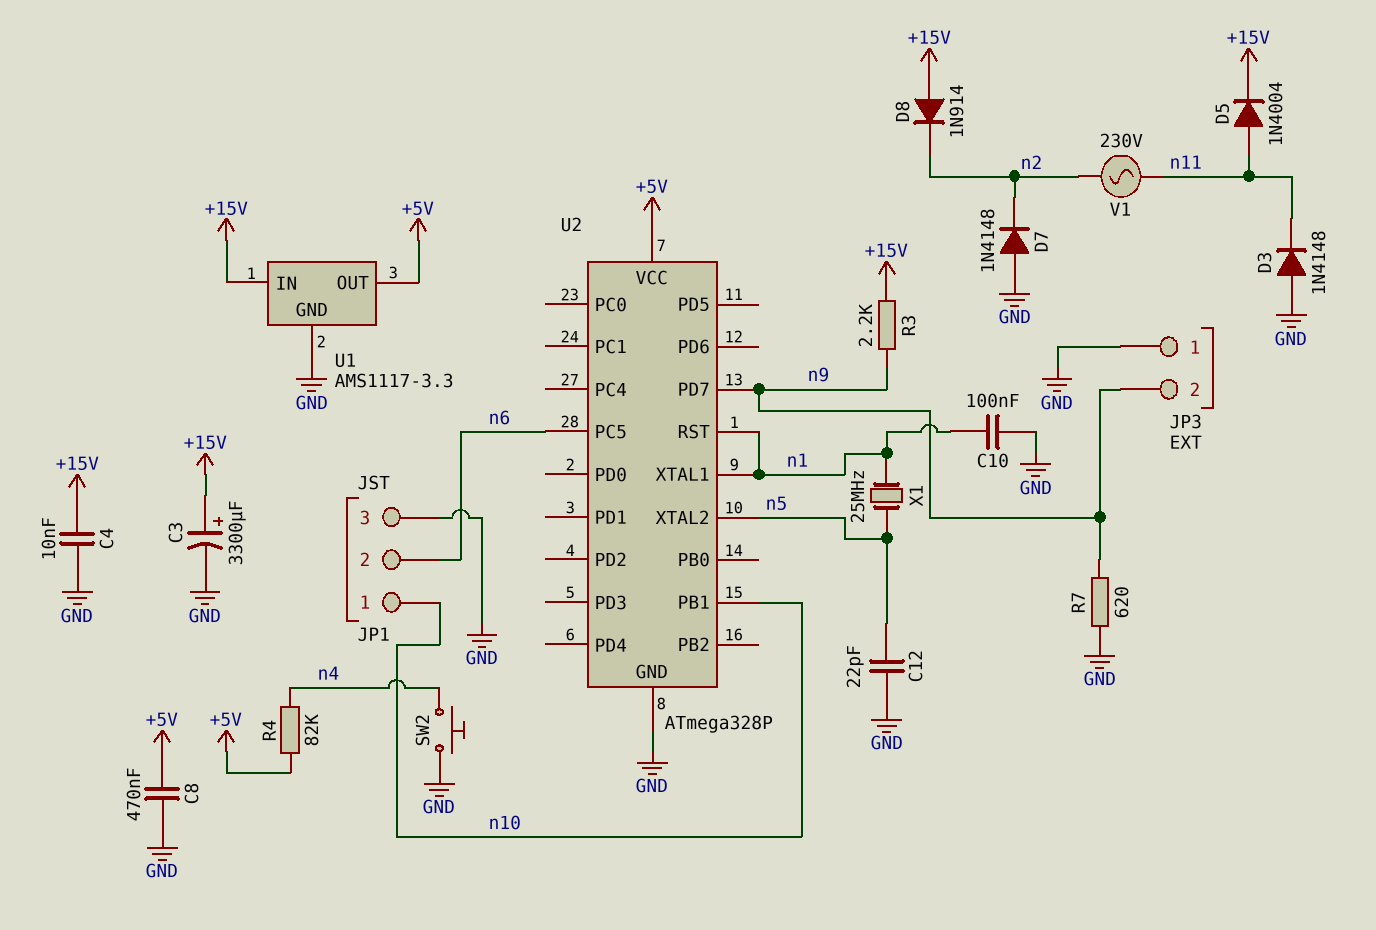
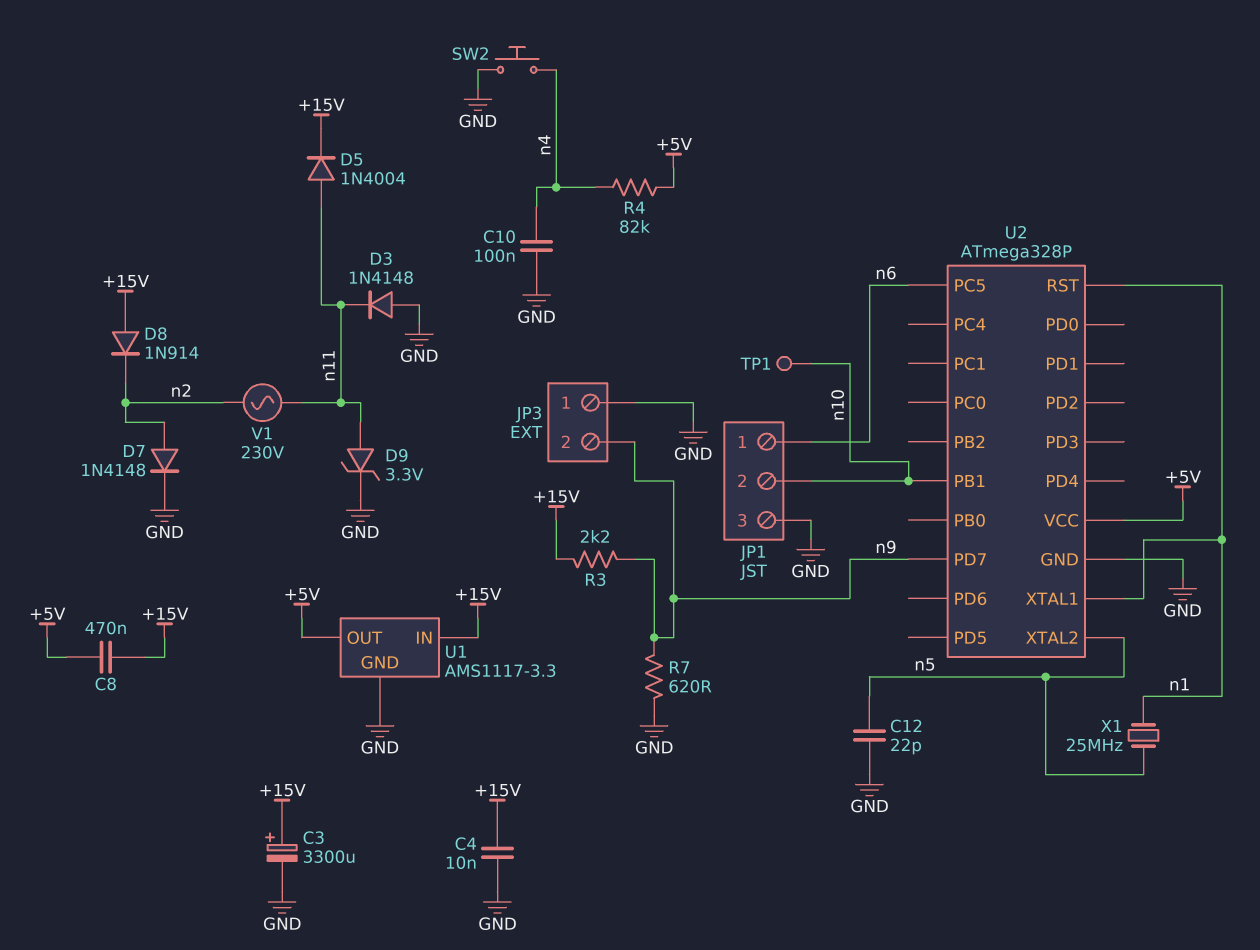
C8: 470nF (+5V, GND) -> 470nF (+5V, +15V)
C10: 100nF (GND, n1) -> 100nF (GND, n4)
D7: diode 1N4148 (A GND, K n2) -> diode 1N4148 (A n2, K GND)
D9: none -> zener 3.3V (A n11, K GND)
JP1 pin 1: n10 -> n6
JP1 pin 2: n6 -> n10
TP1: none -> test point (n10)

